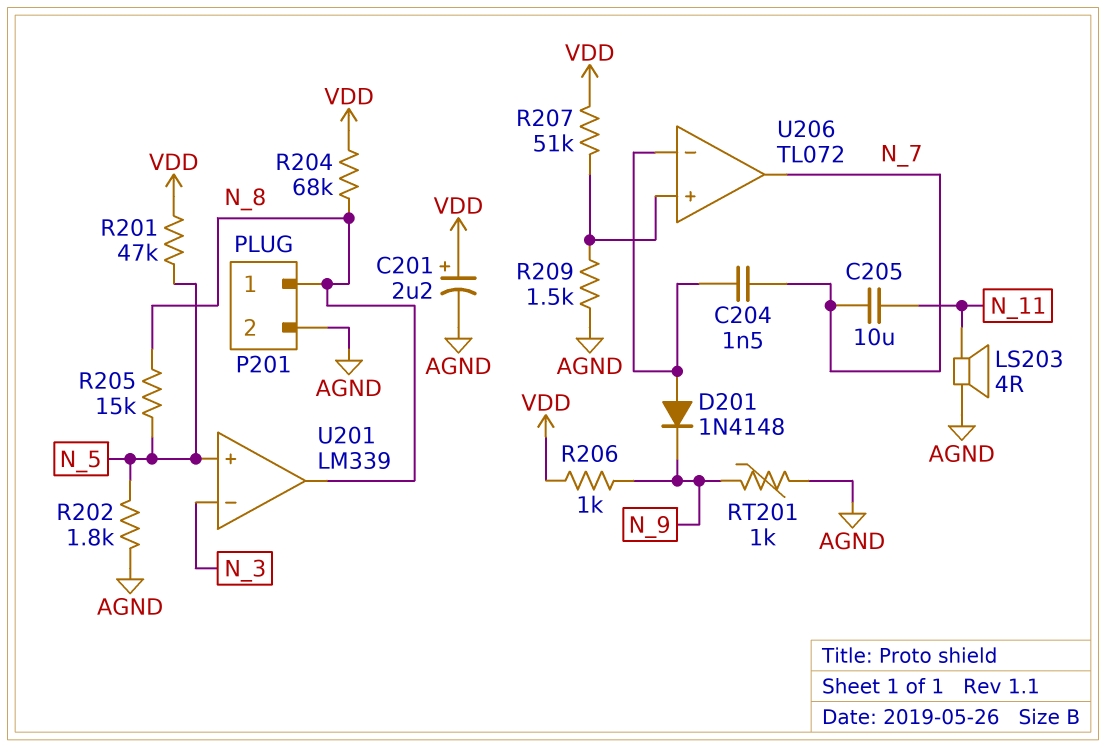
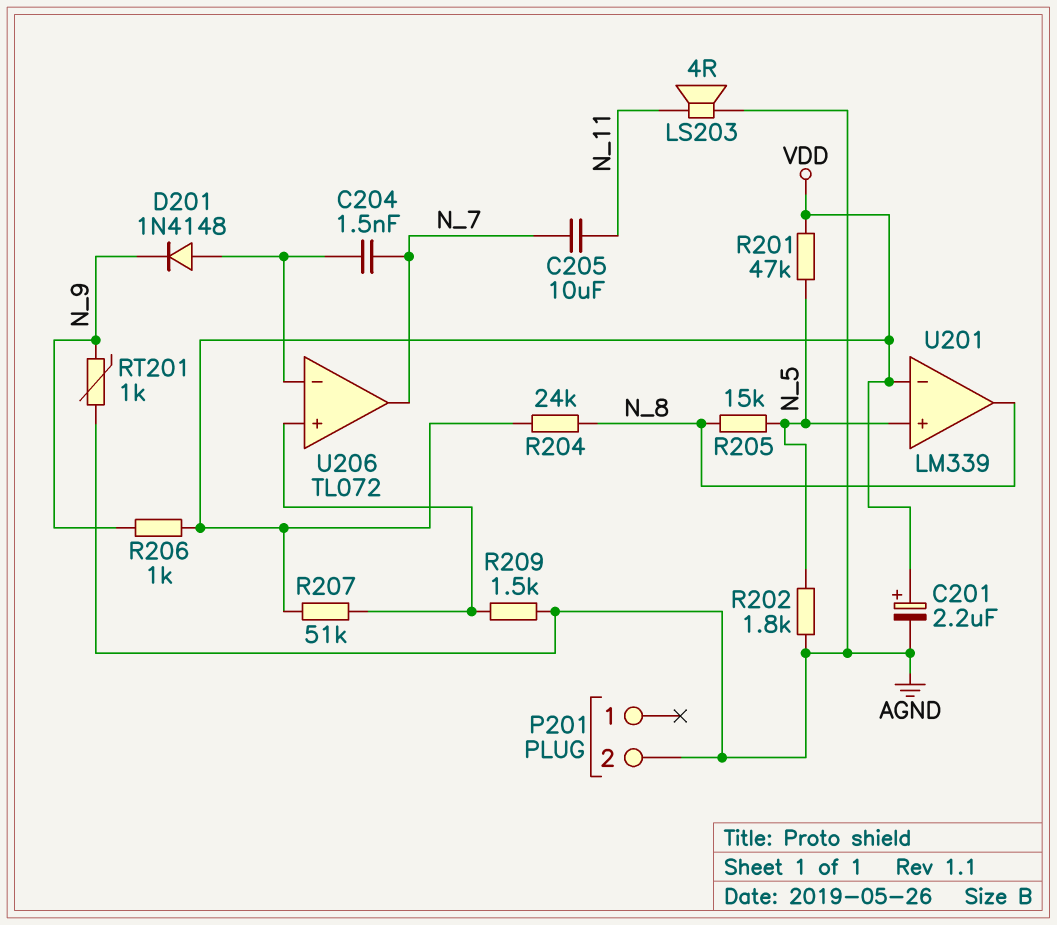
P201 pin 1: N_8 -> none
R204: 68k (N_8, VDD) -> 24k (N_8, VDD)
U201 pin in-: N_3 -> VDD

